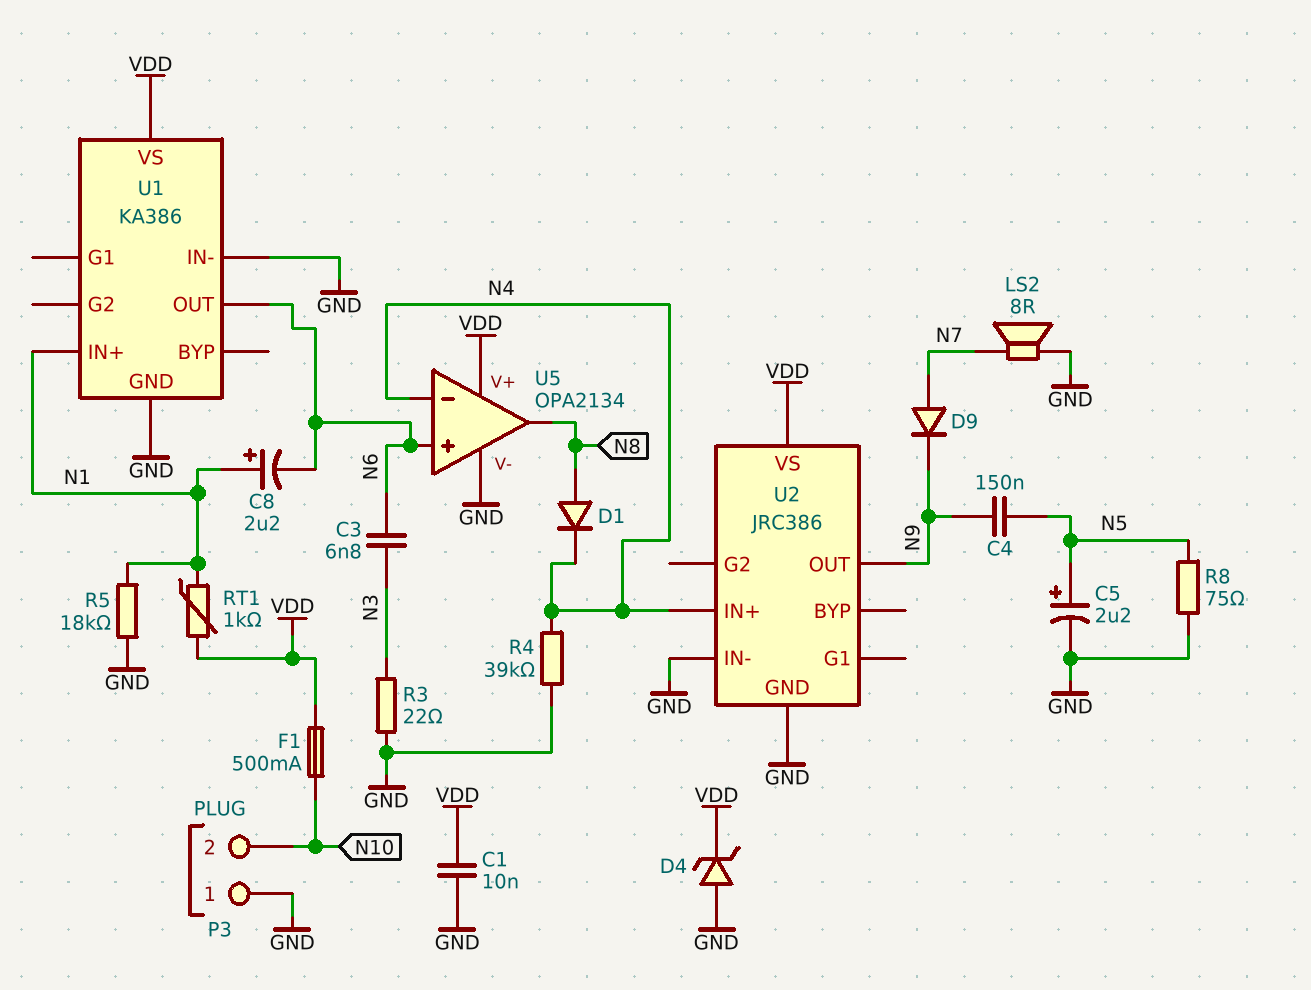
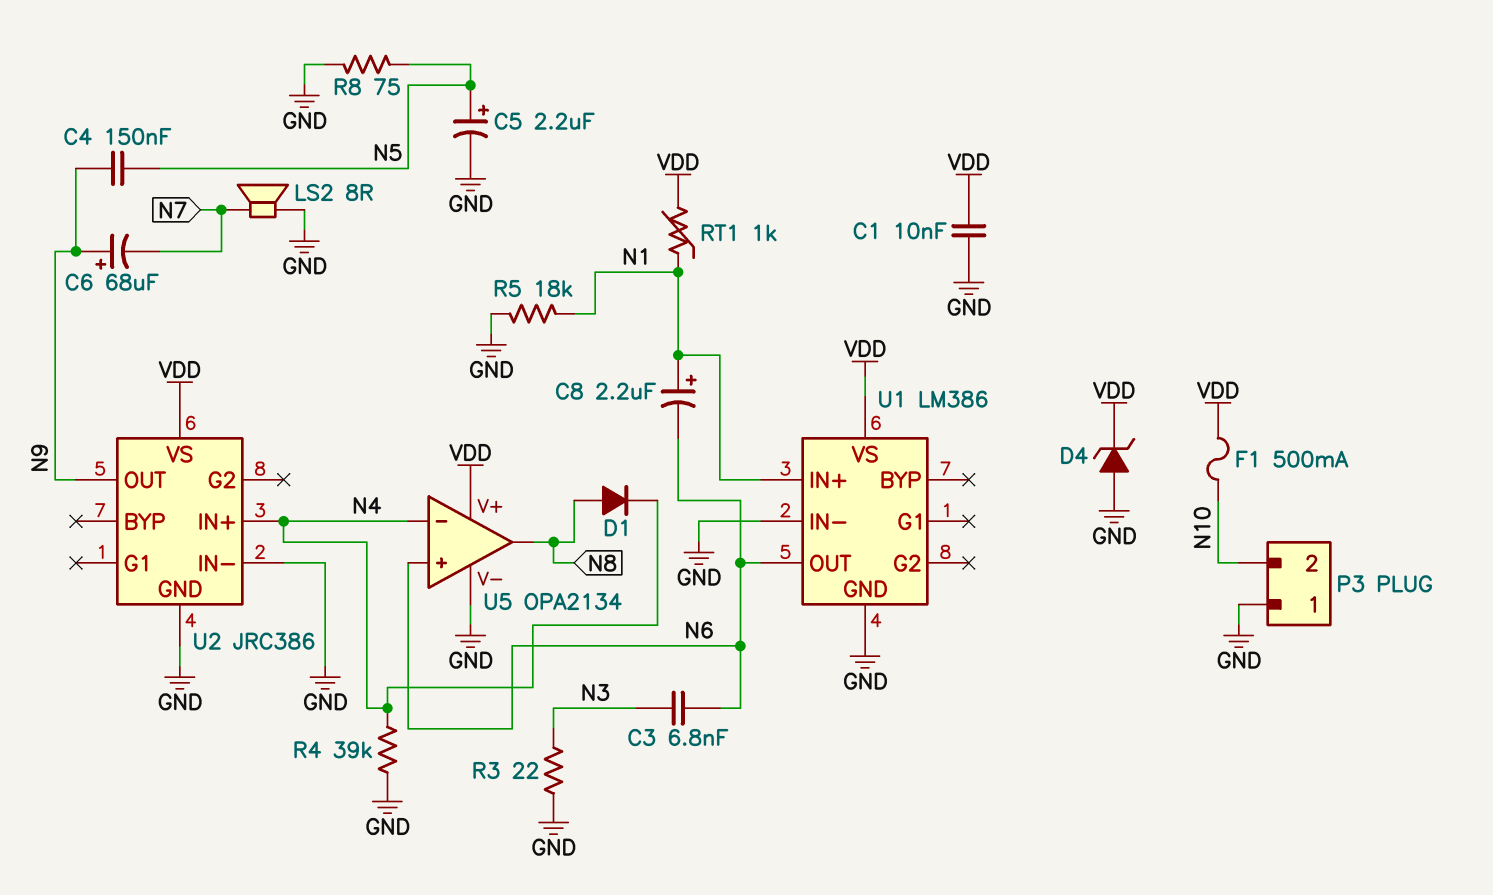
C6: none -> 68uF (plus N9, minus N7)
D9: diode (A N7, K N9) -> none
U1: KA386 -> LM386

